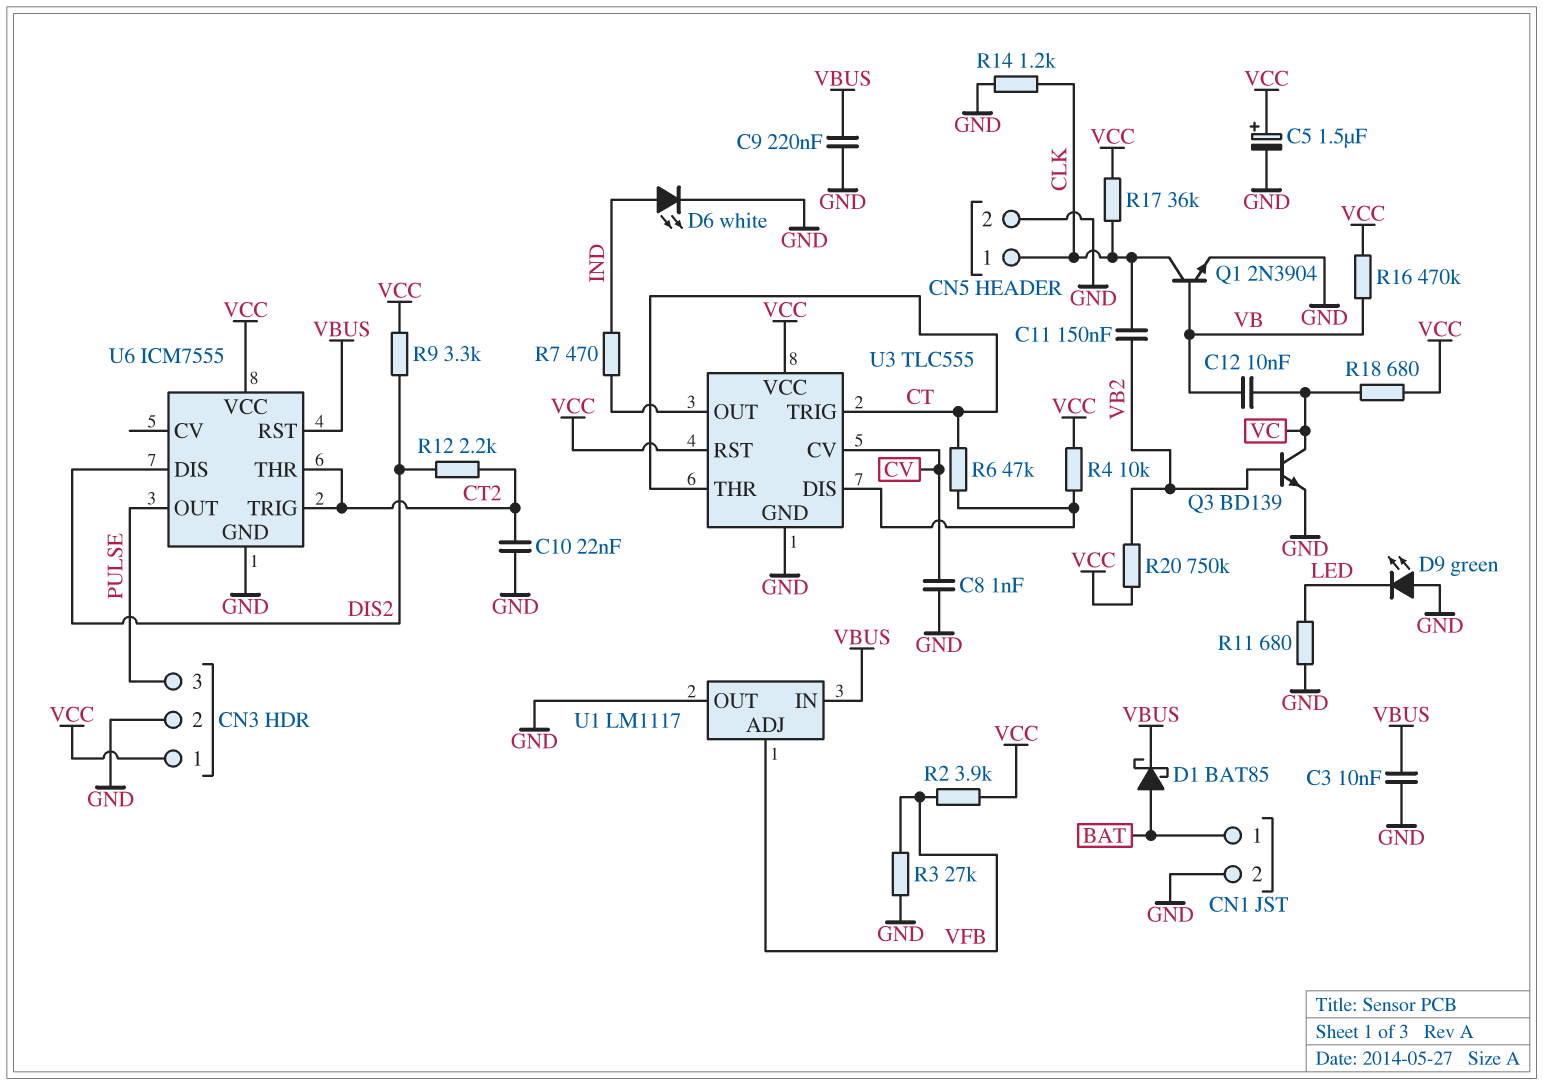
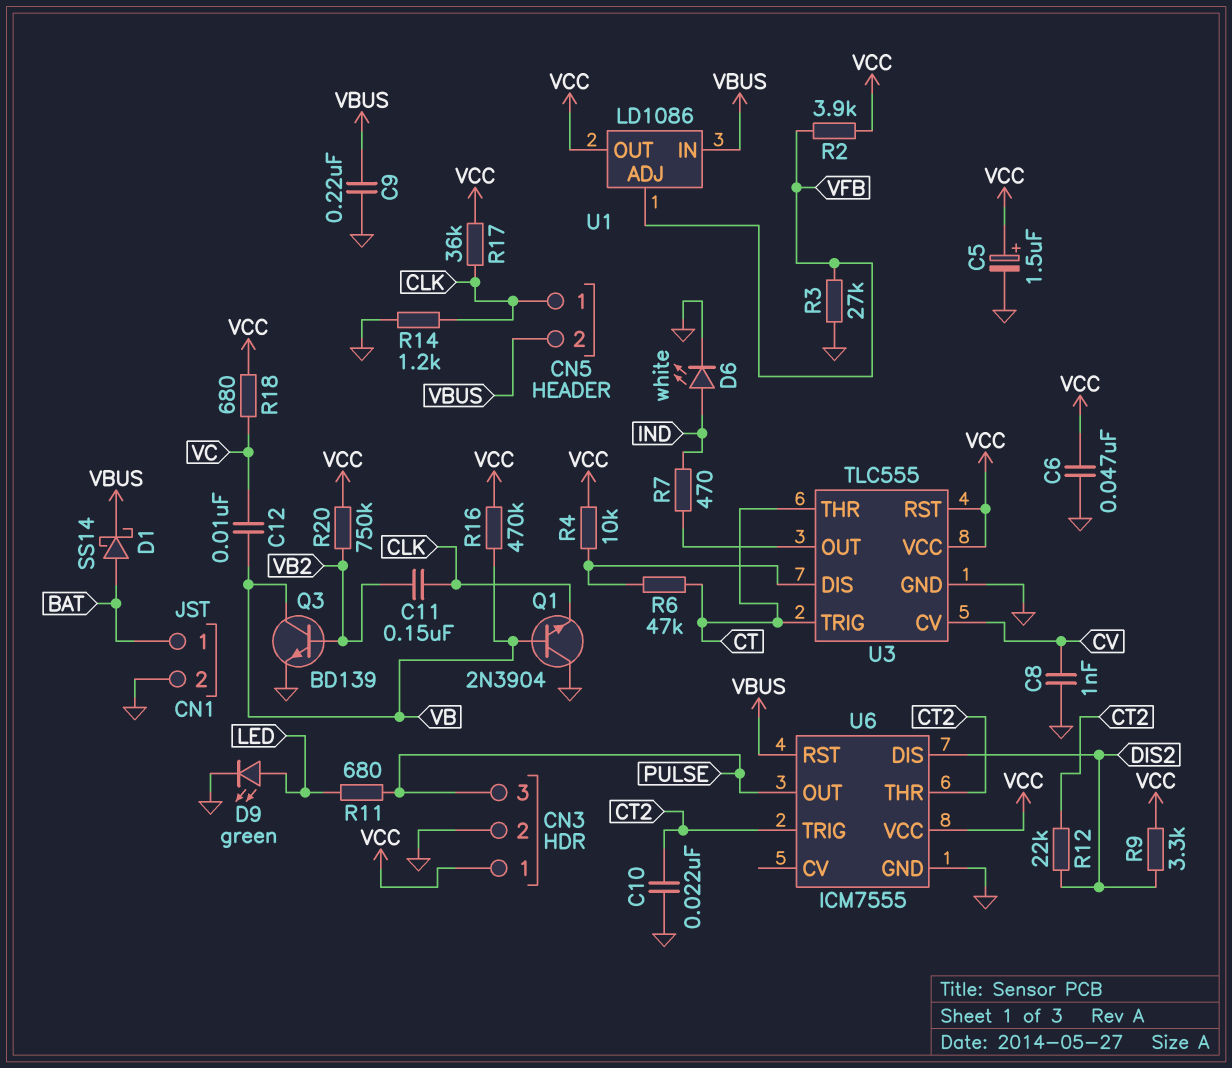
C3: 10nF (GND, VBUS) -> none
C6: none -> 47nF (GND, VCC)
CN5 pin 2: GND -> VBUS
D1: schottky BAT85 (A BAT, K VBUS) -> schottky SS14 (A BAT, K VBUS)
D9: LED green (A GND, K LED) -> LED green (A LED, K GND)
Q1: NPN 2N3904 (B VB, C CLK, E GND) -> NPN 2N3904 (B VB, C GND, E CLK)
Q3: NPN BD139 (B VB2, C VC, E GND) -> NPN BD139 (B VB2, C VB, E GND)
R11: 680 (GND, LED) -> 680 (LED, PULSE)
R12: 2.2k (CT2, DIS2) -> 22k (CT2, DIS2)
U1: LM1117 -> LD1086
U1 pin OUT: GND -> VCC

